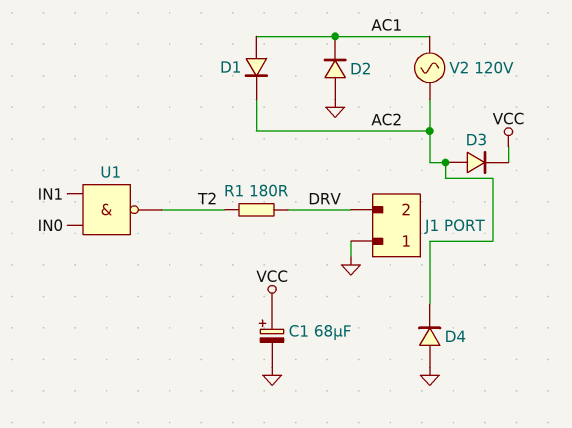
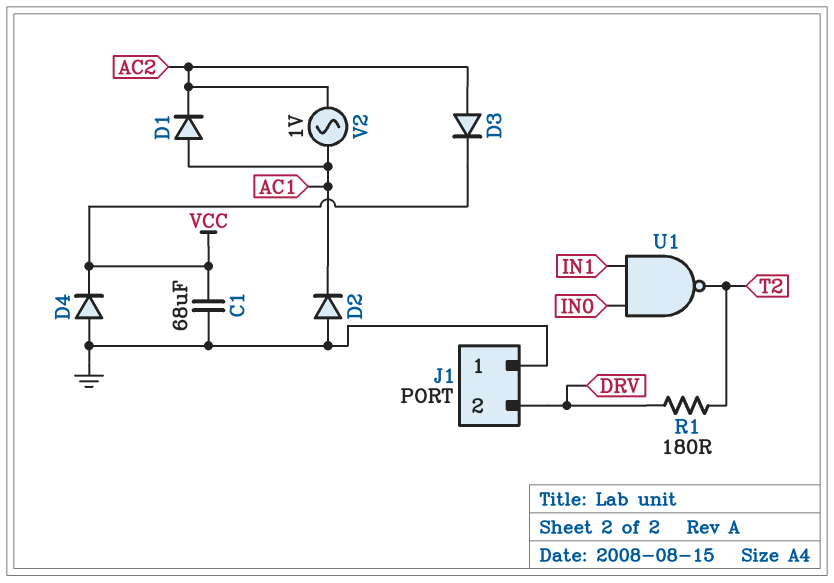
C1: 68uF (plus VCC, minus GND) -> 68uF (GND, VCC)
D4: diode (A GND, K AC2) -> diode (A GND, K VCC)
V2: AC 120V (AC1, AC2) -> AC 1V (AC1, AC2)

